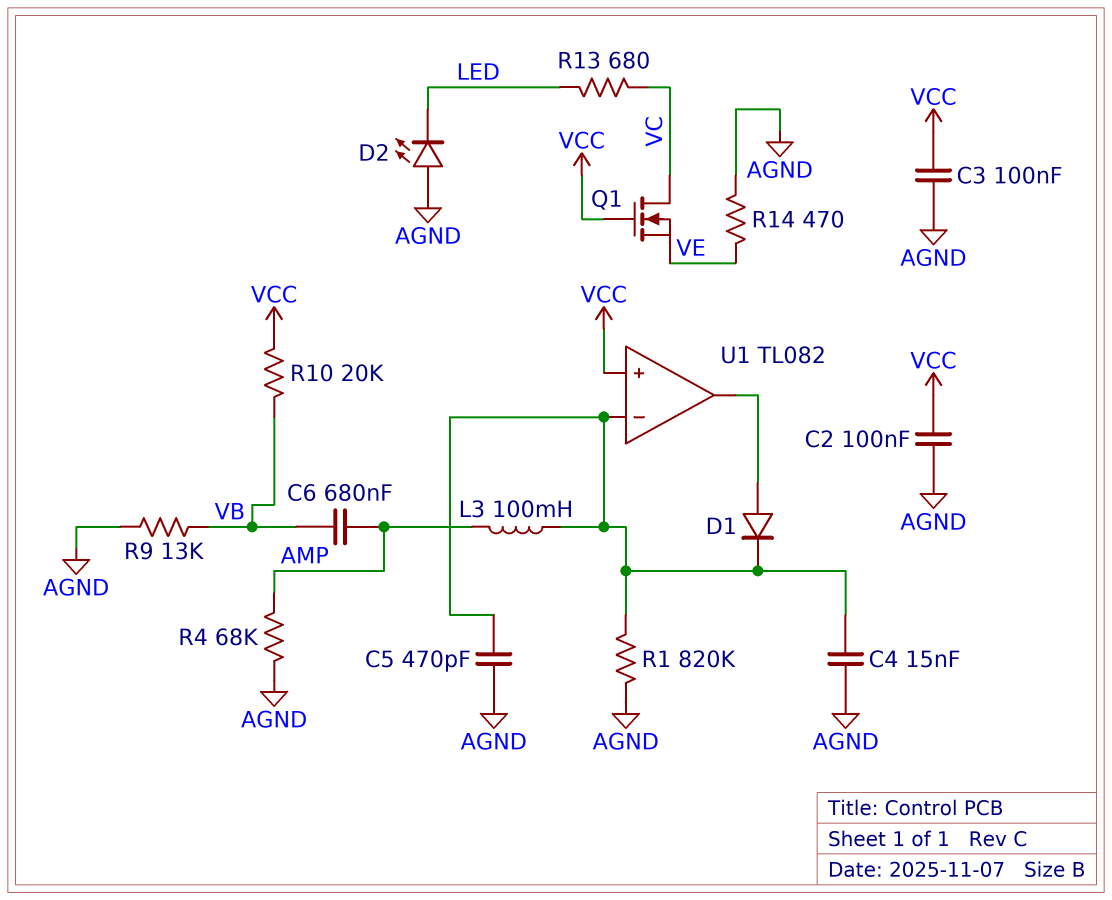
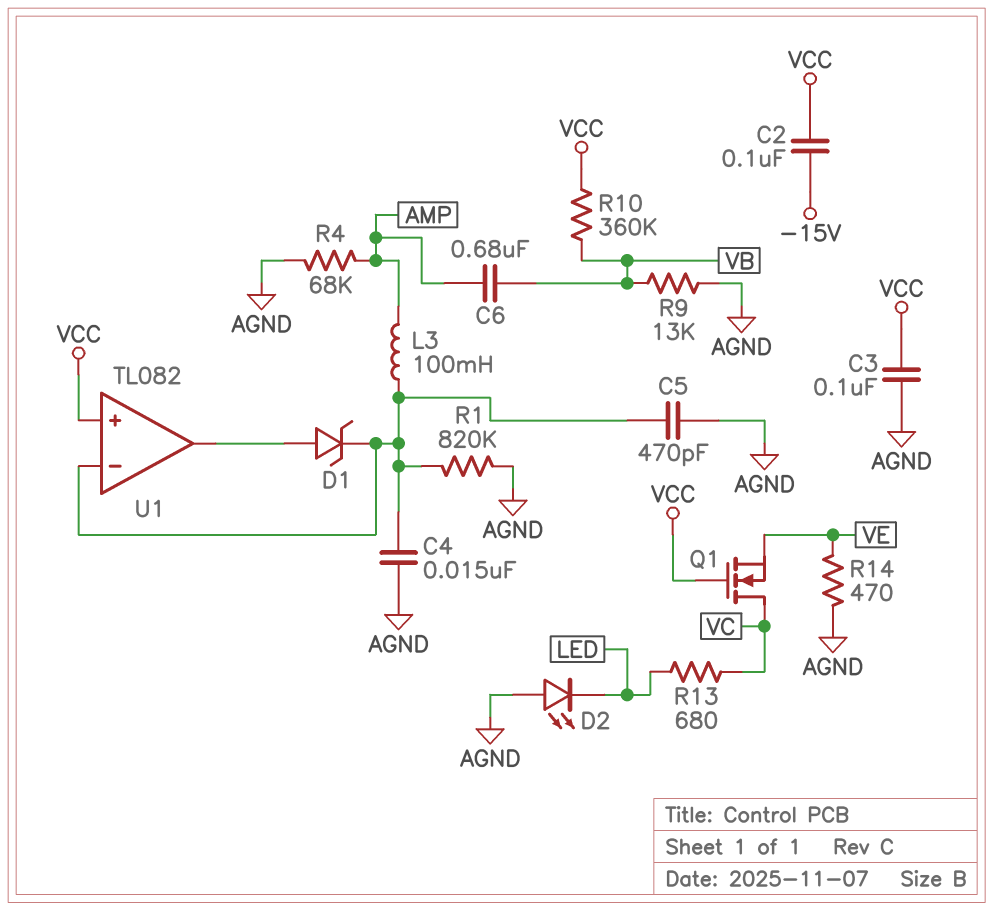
C2: 100nF (AGND, VCC) -> 100nF (-15V, VCC)
D1: diode (A U1/out, K U1/in-) -> zener (A U1/out, K U1/in-)
R10: 20k (VB, VCC) -> 360k (VB, VCC)

